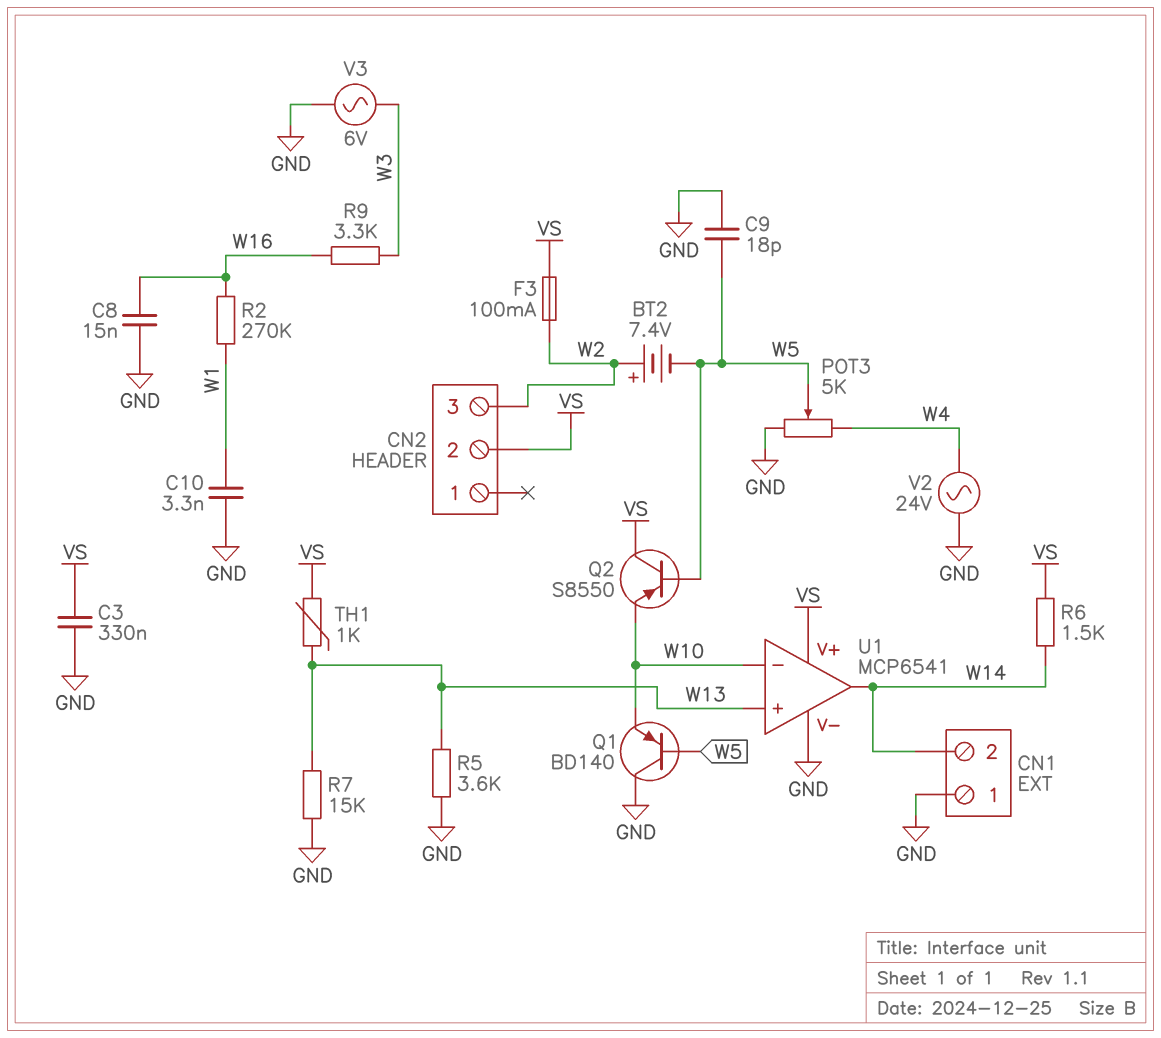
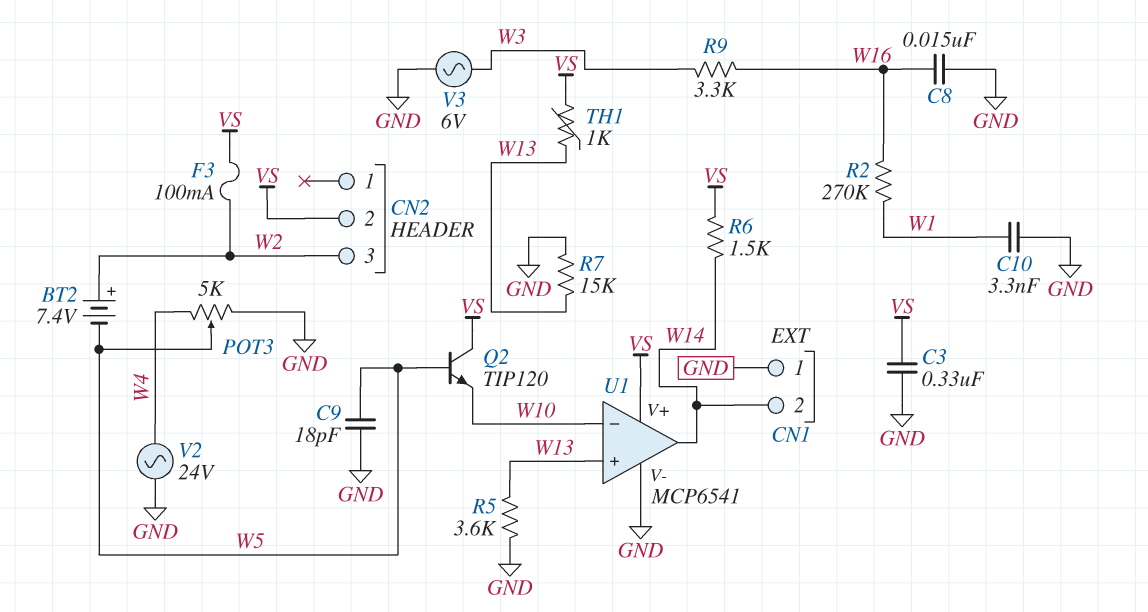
Q1: PNP BD140 (B W5, C GND, E W10) -> none
Q2: PNP S8550 (B W5, C VS, E W10) -> NPN TIP120 (B W5, C VS, E W10)

